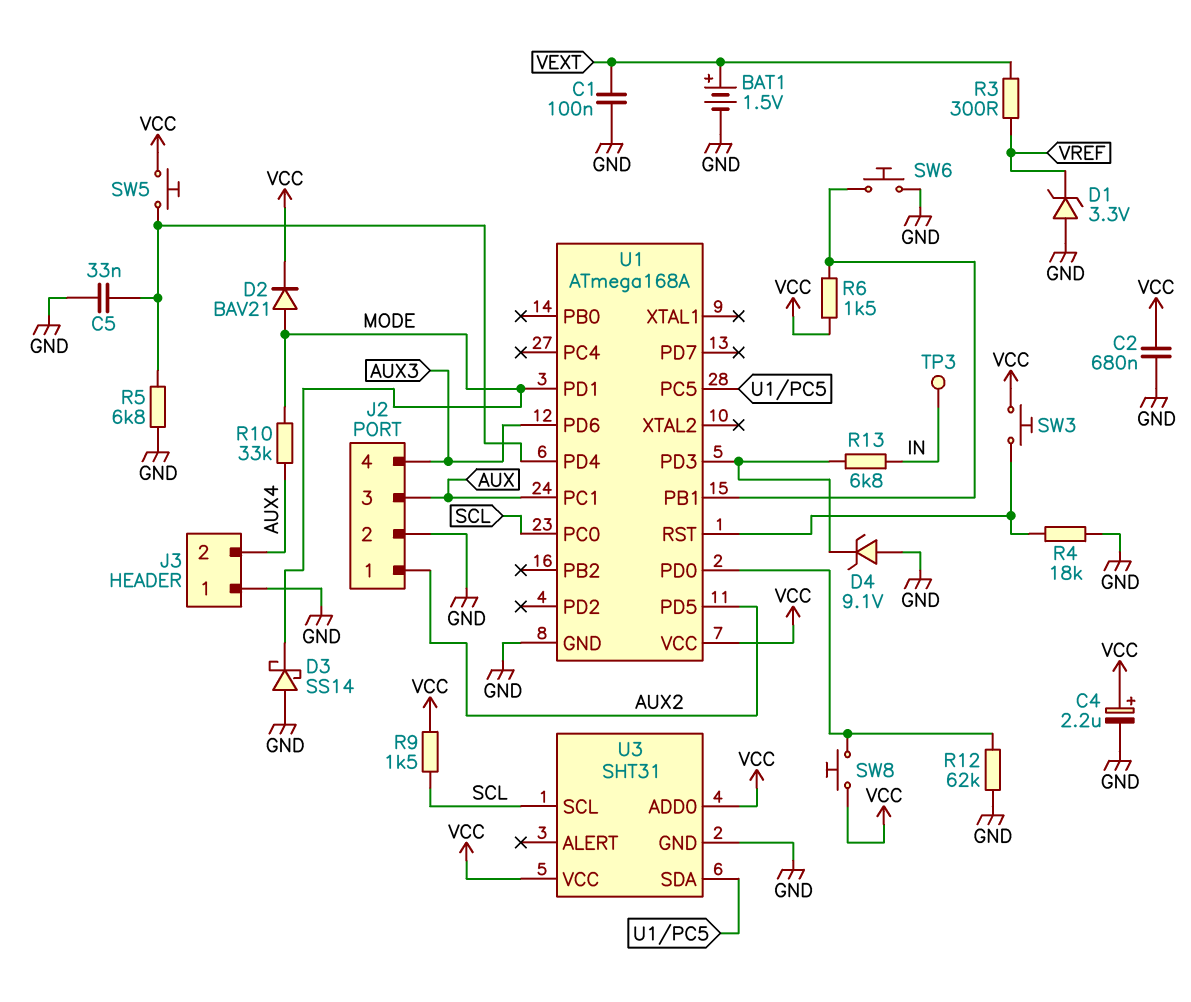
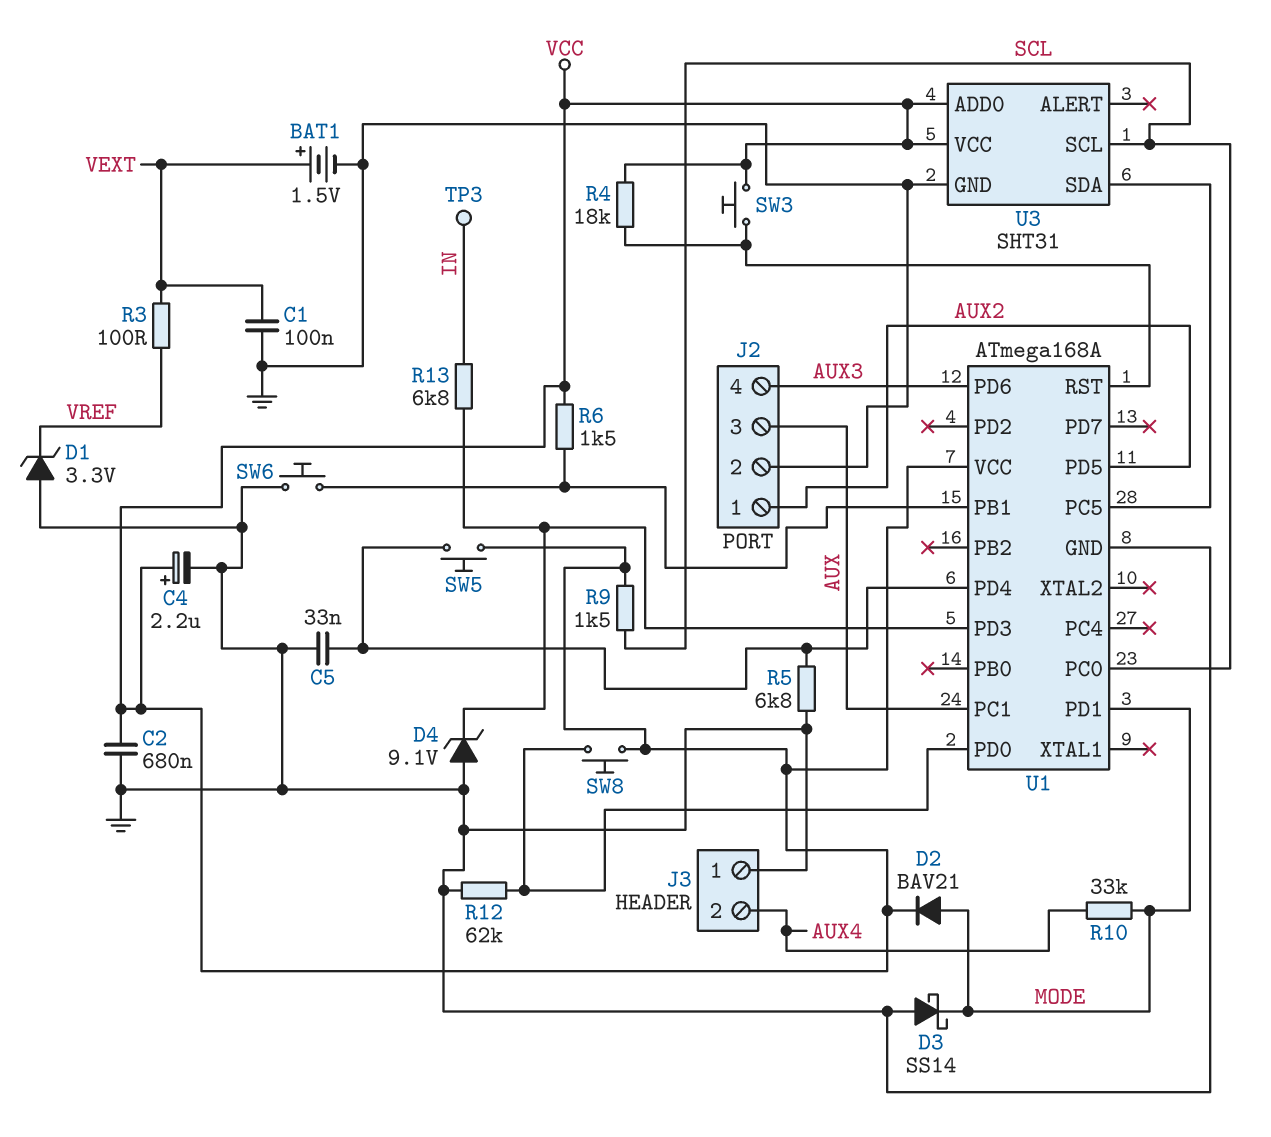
R3: 300 (VEXT, VREF) -> 100 (VEXT, VREF)
R4: 18k (GND, U1/RST) -> 18k (U1/RST, VCC)

